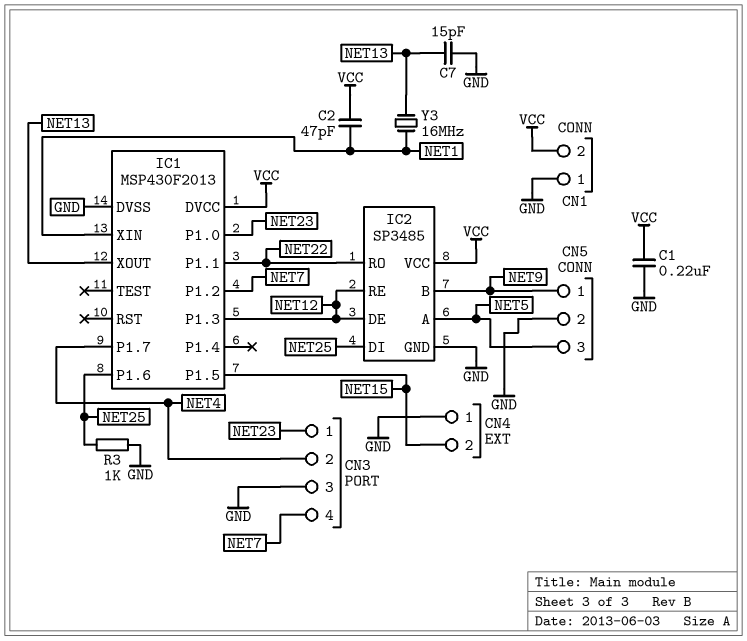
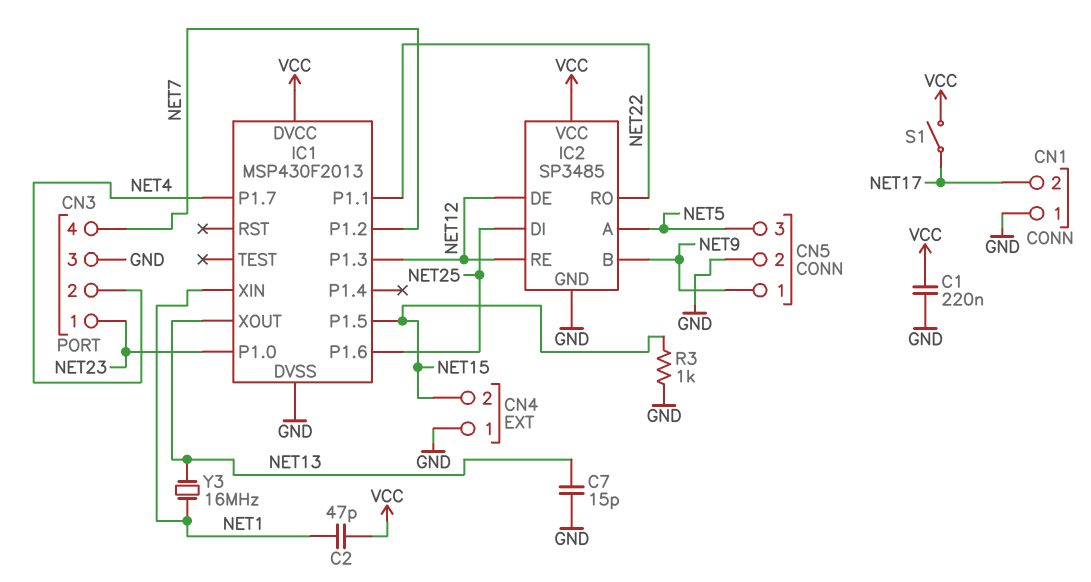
CN1 pin 2: VCC -> NET17
R3: 1k (GND, NET25) -> 1k (GND, NET15)
S1: none -> switch (NET17, VCC)

